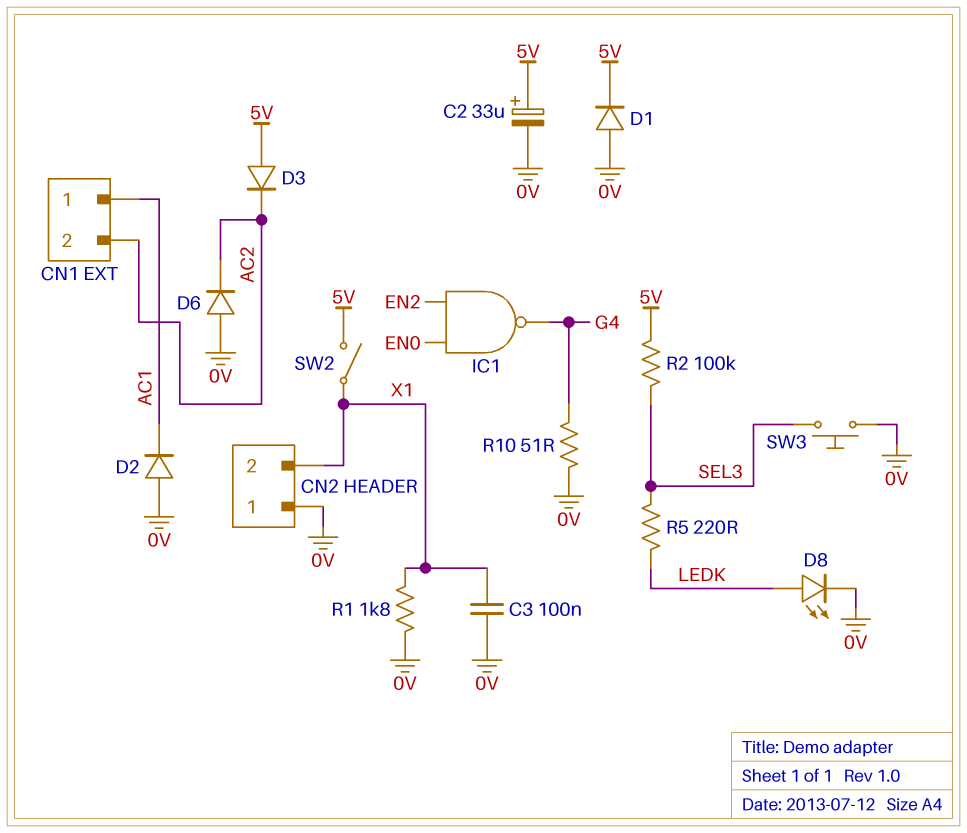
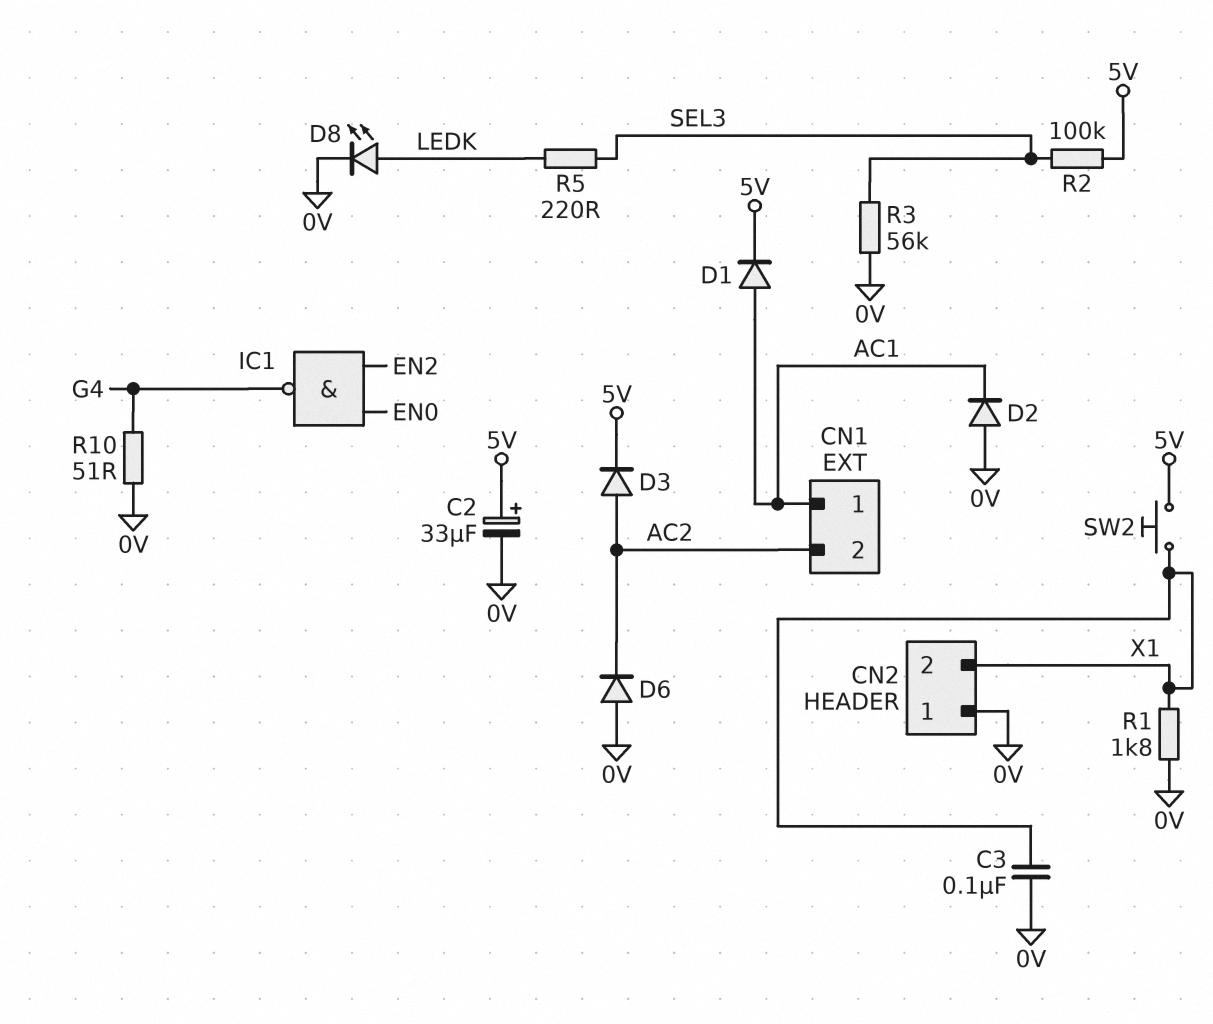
D1: diode (A 0V, K 5V) -> diode (A AC1, K 5V)
D3: diode (A 5V, K AC2) -> diode (A AC2, K 5V)
R3: none -> 56k (0V, SEL3)
SW2: switch (5V, X1) -> button (5V, X1)
SW3: button (0V, SEL3) -> none

